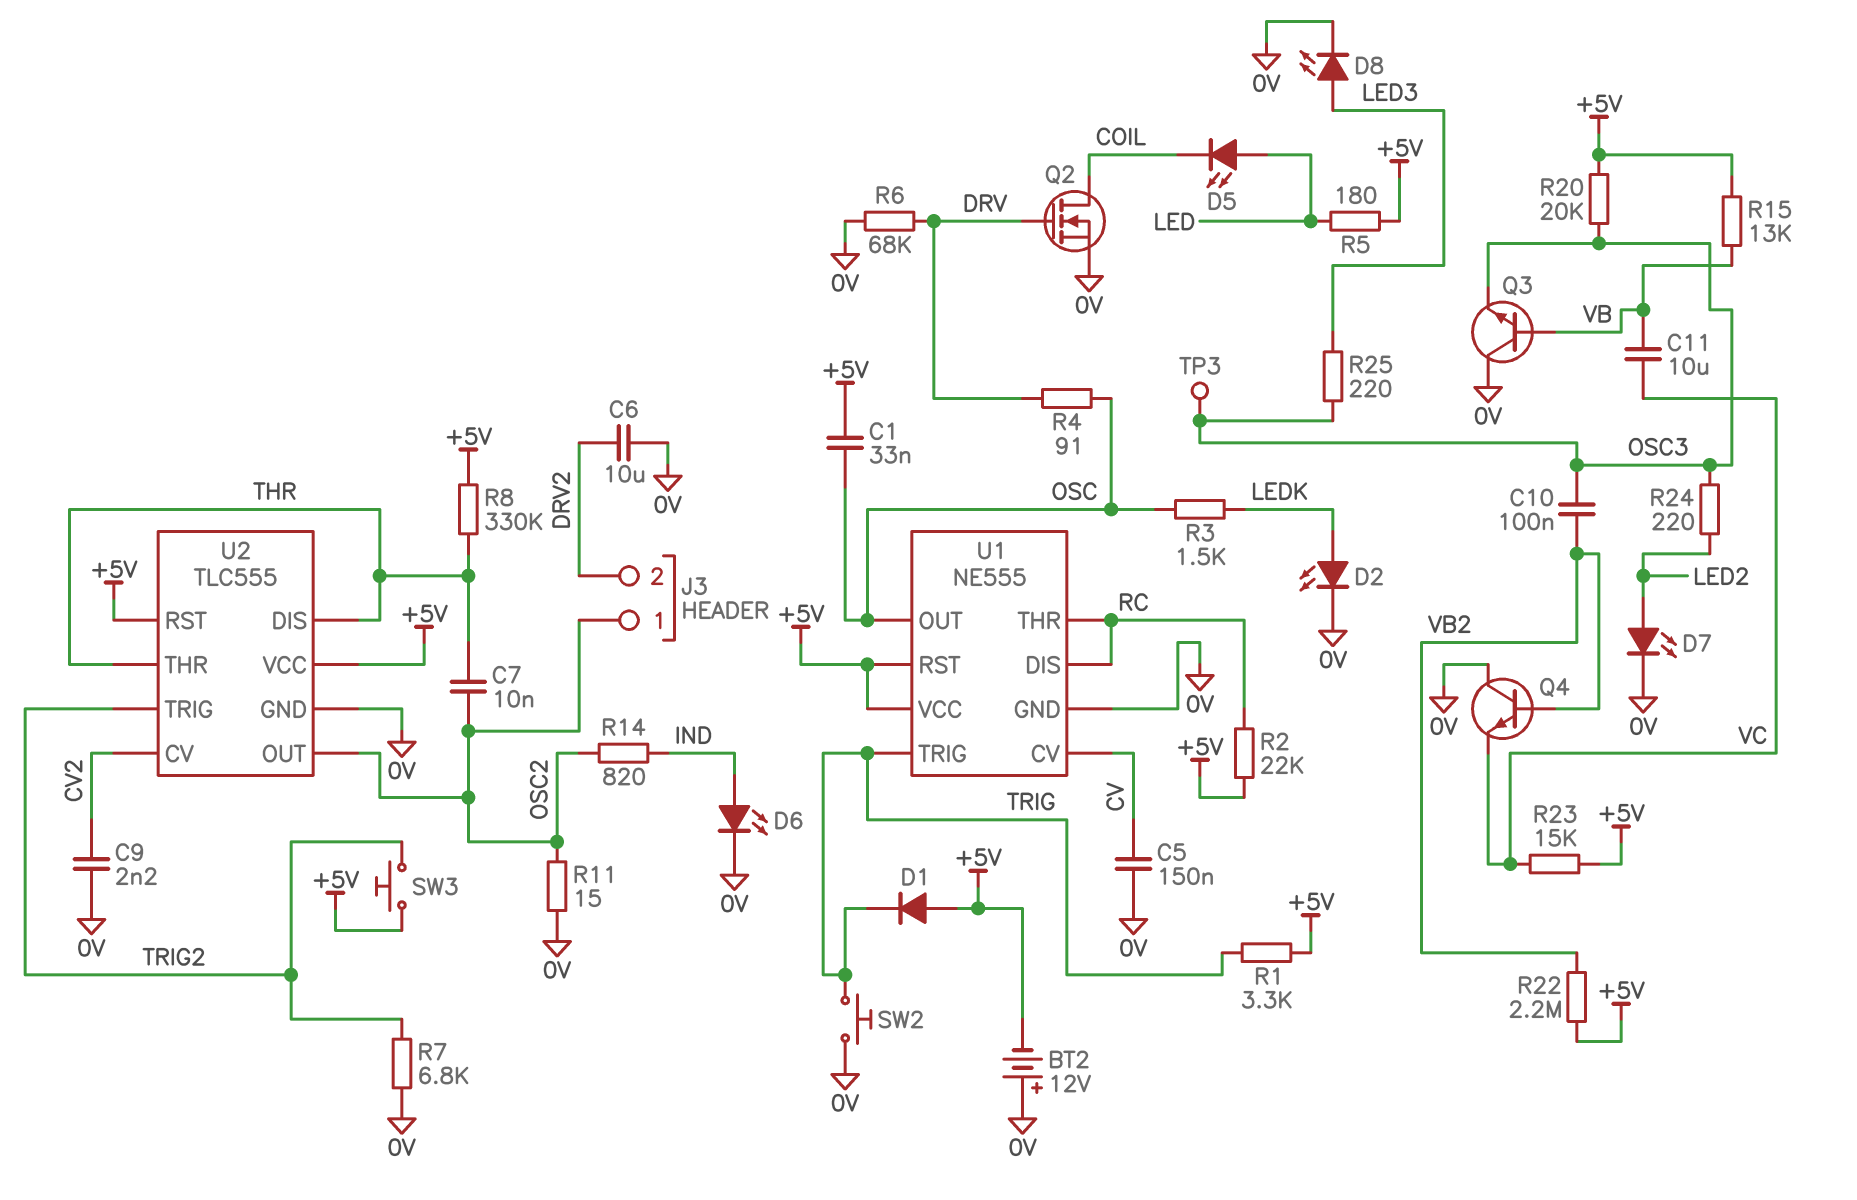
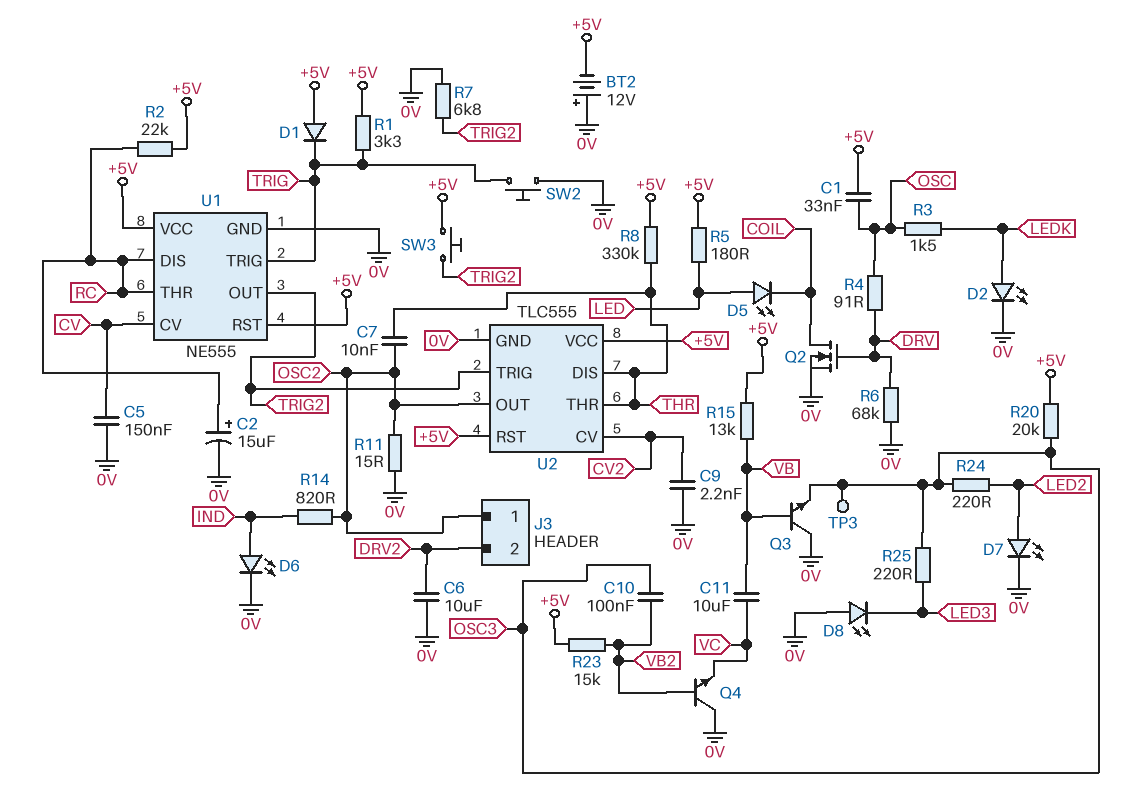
C2: none -> 15uF (plus RC, minus 0V)
D8: LED (A LED3, K 0V) -> LED (A 0V, K LED3)
R22: 2.2M (+5V, VB2) -> none
R23: 15k (+5V, VC) -> 15k (+5V, VB2)
U1 pin OUT: OSC -> TRIG2

